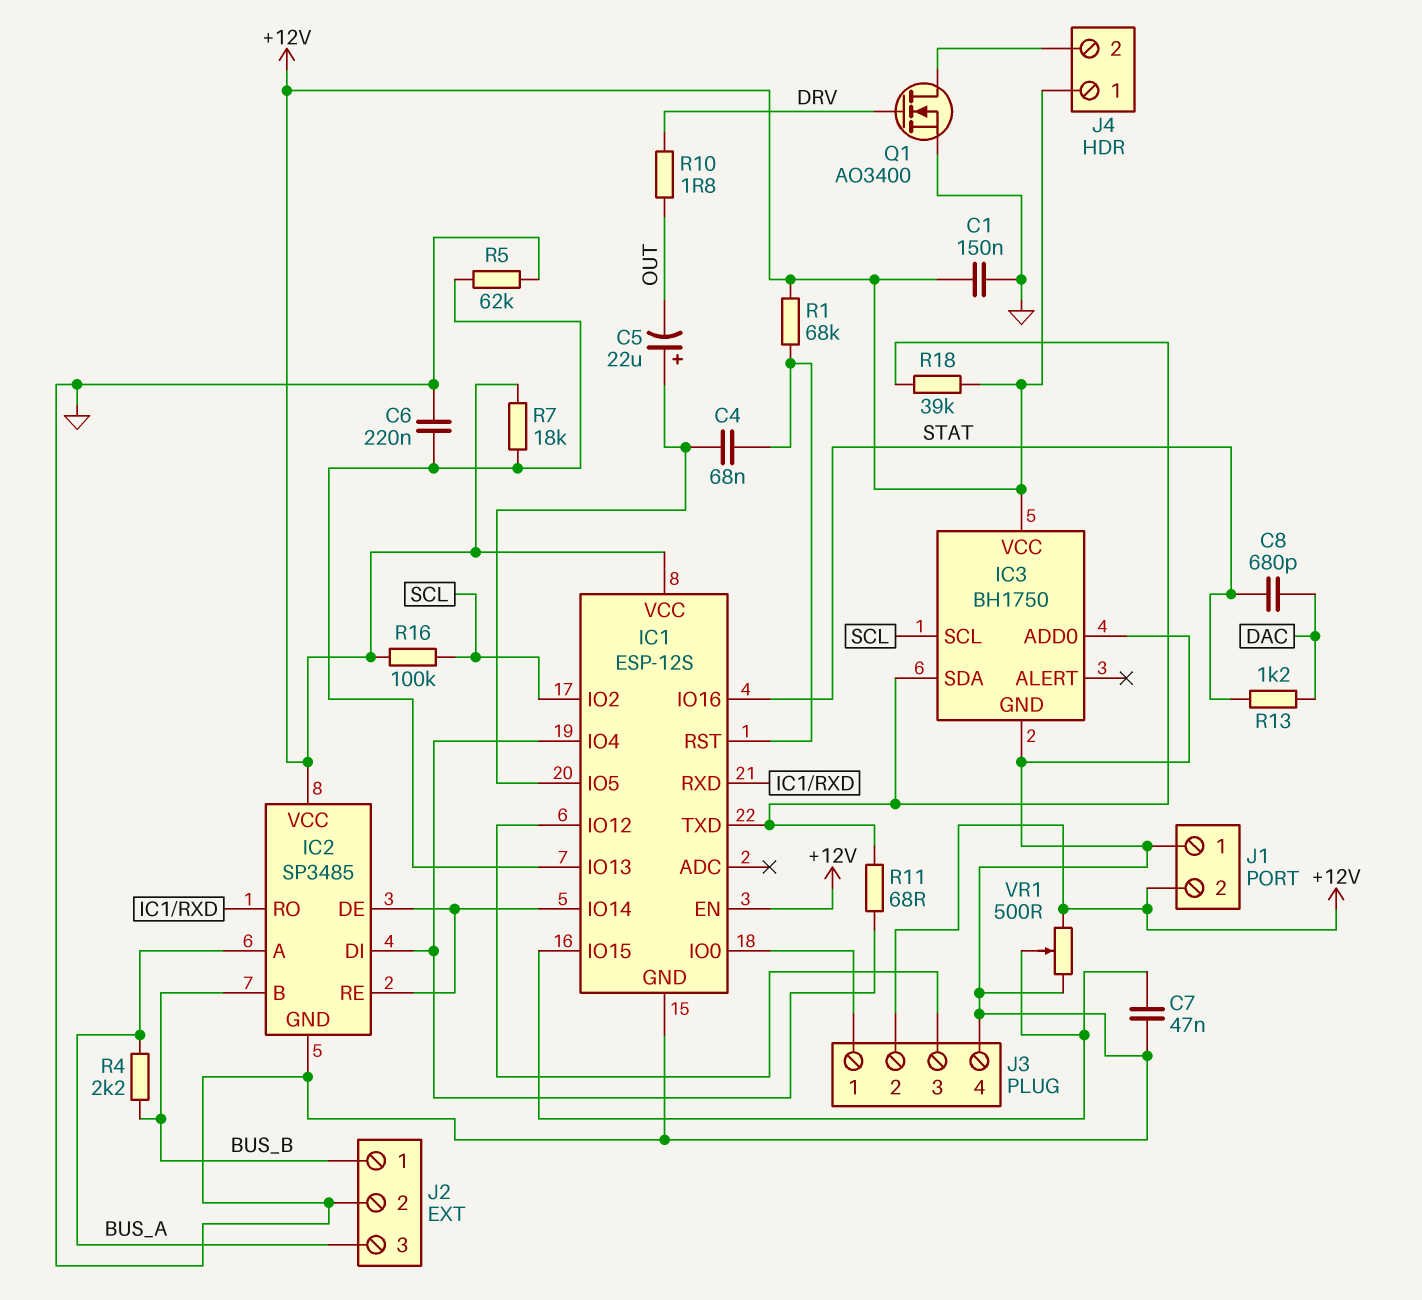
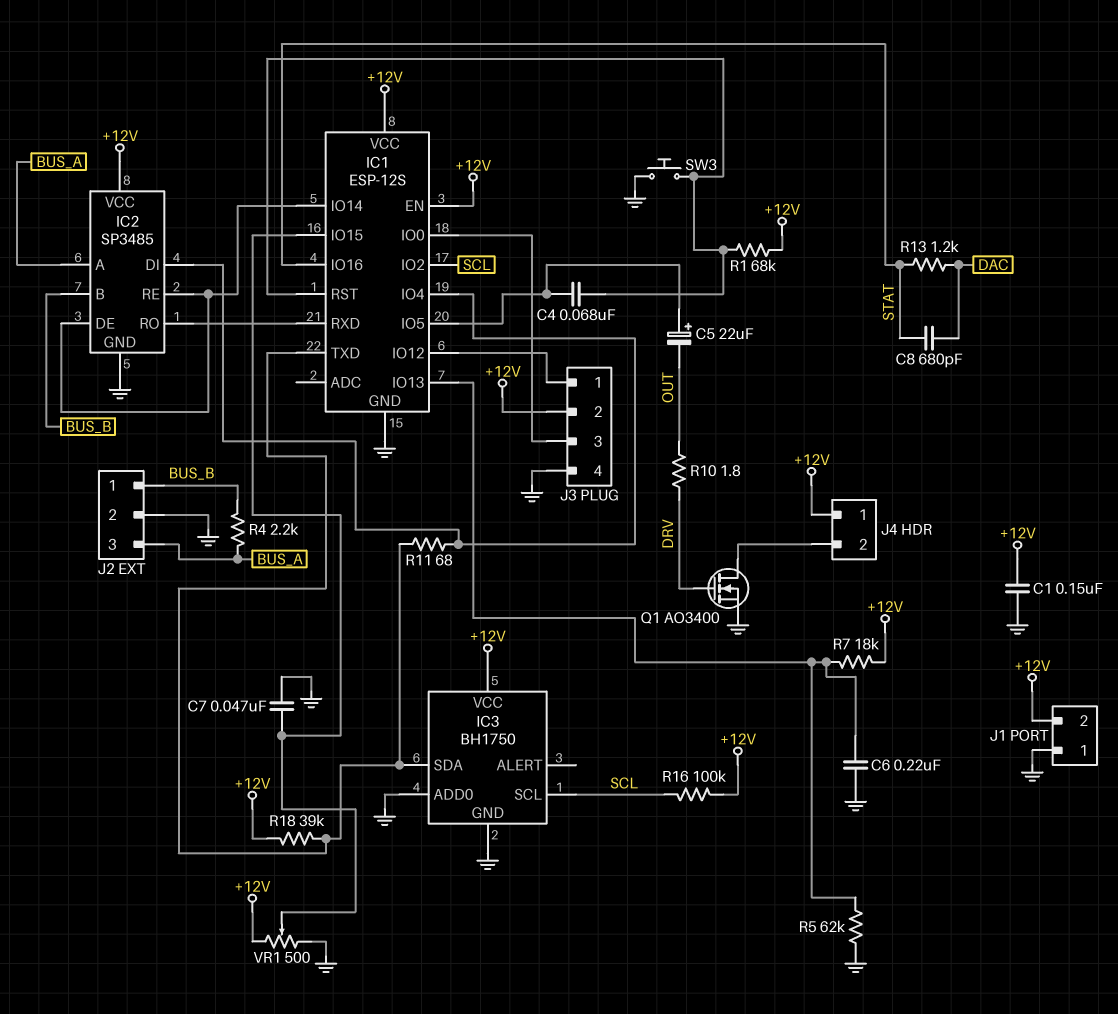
J3 pin 1: IC1/IO0 -> IC1/IO12
J3 pin 3: IC1/IO12 -> IC1/IO0
SW3: none -> button (GND, IC1/RST)

